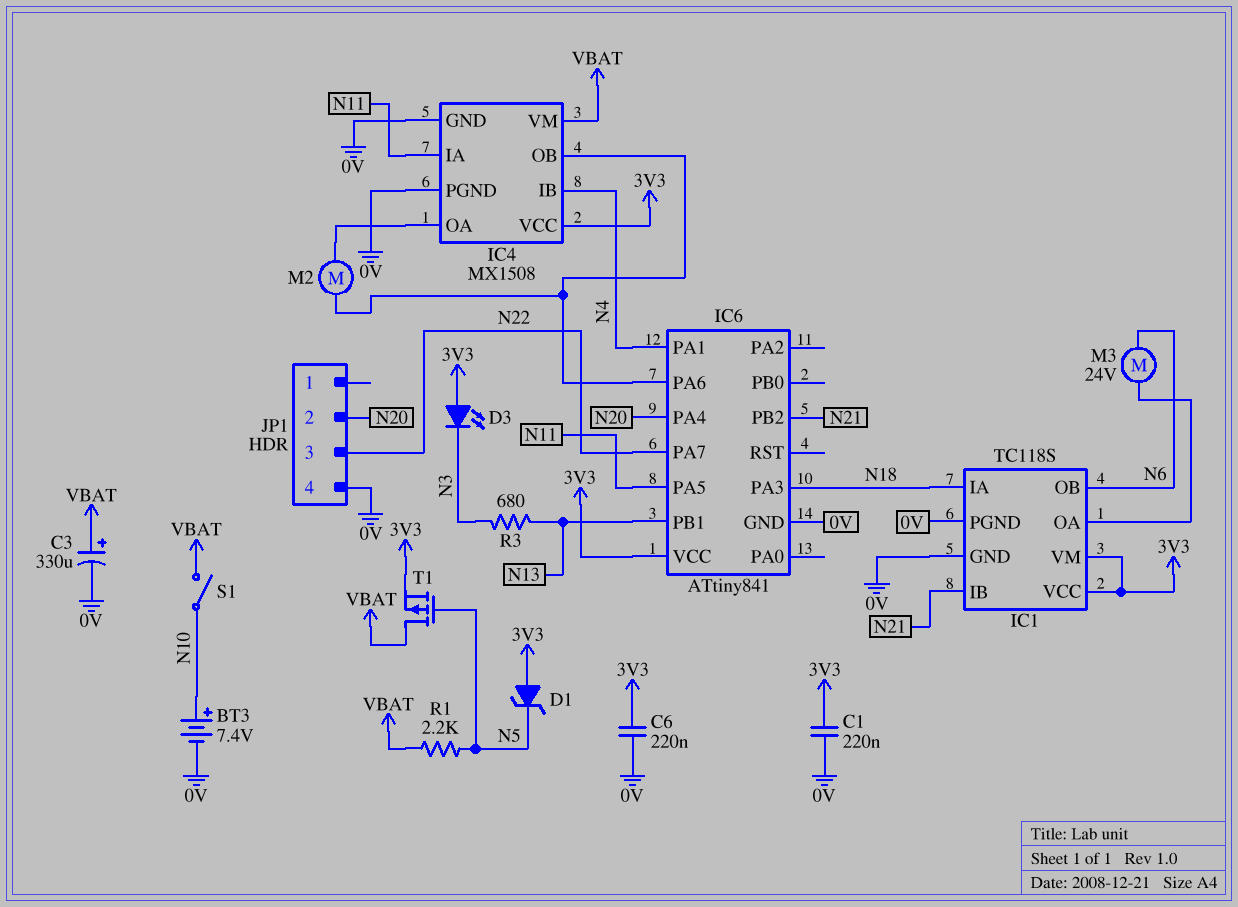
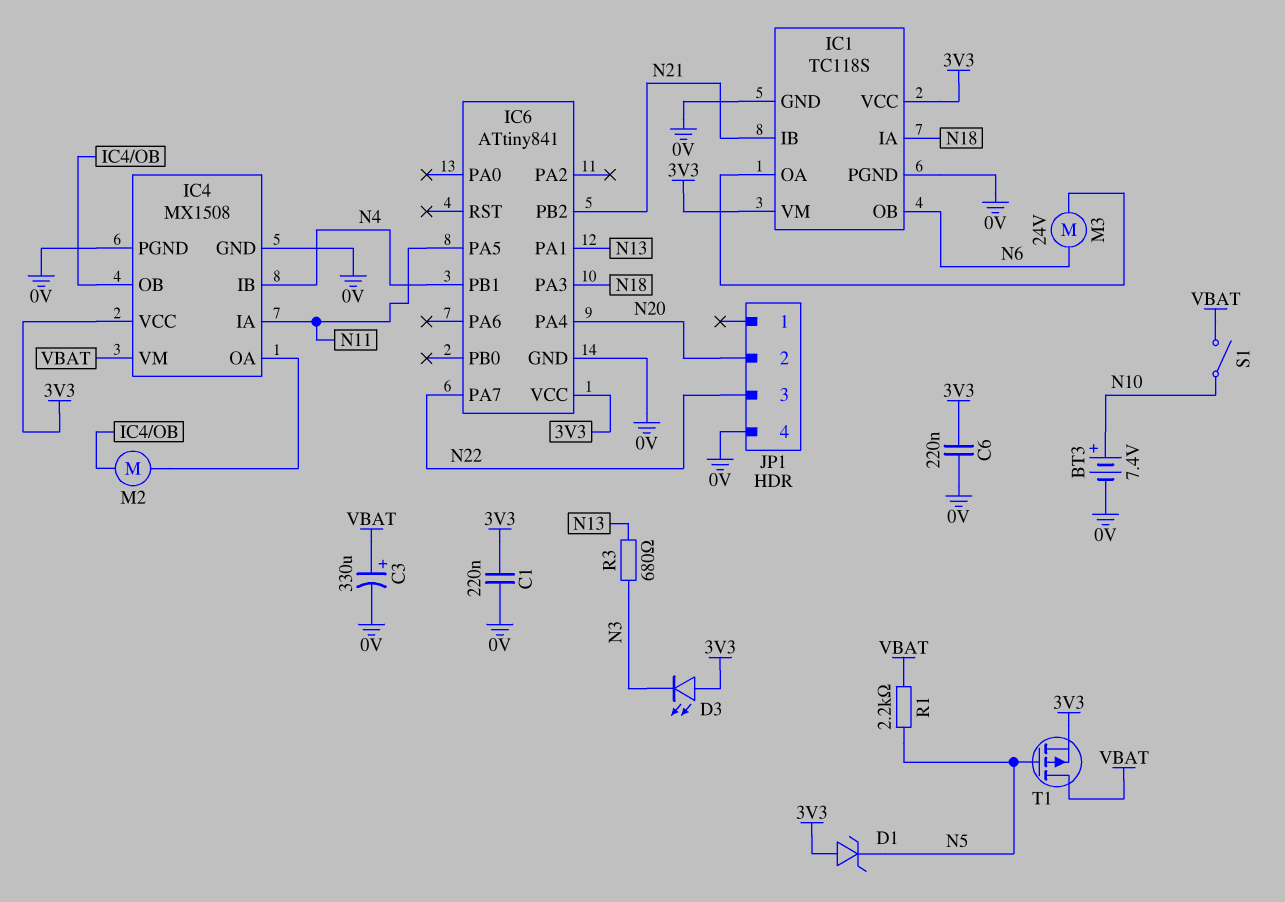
IC6 pin PA1: N4 -> N13
IC6 pin PA6: IC4/OB -> none
IC6 pin PB1: N13 -> N4

